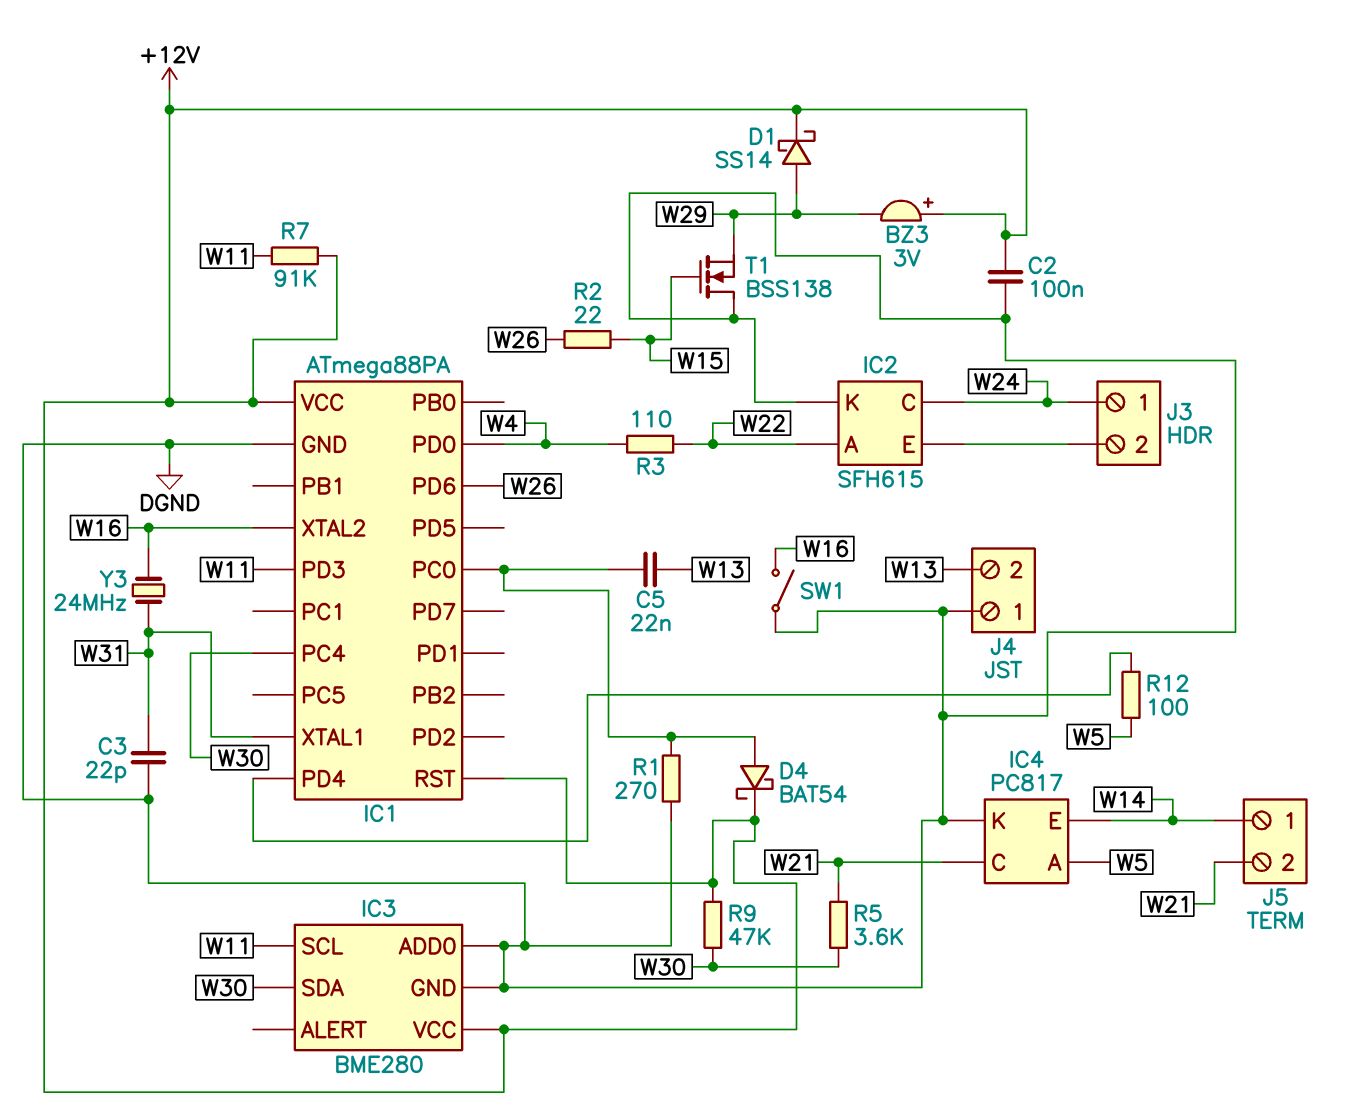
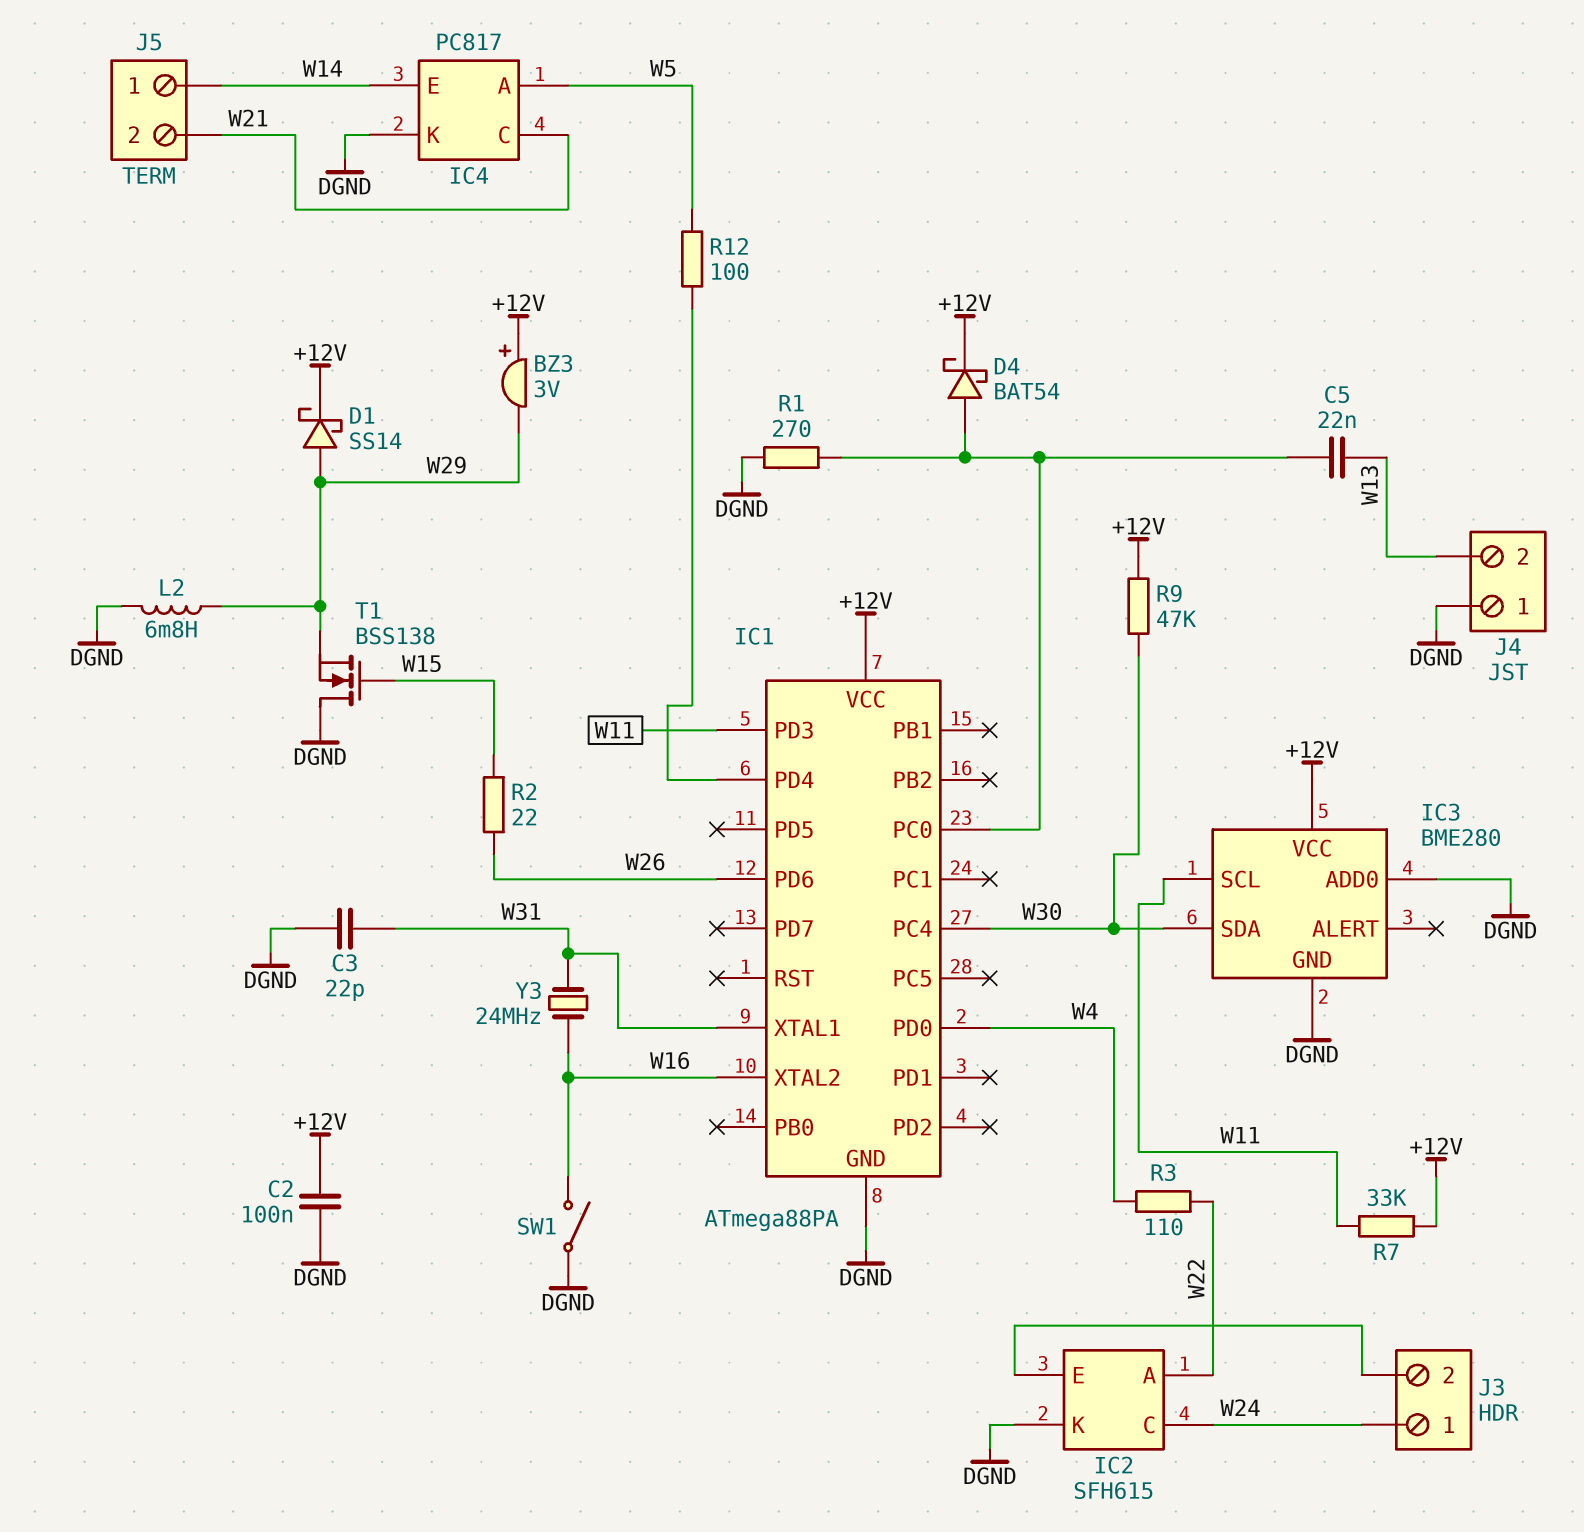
IC1 pin RST: +12V -> none
L2: none -> 6.8mH (DGND, W29)
R5: 3.6k (W21, W30) -> none
R7: 91k (+12V, W11) -> 33k (+12V, W11)

